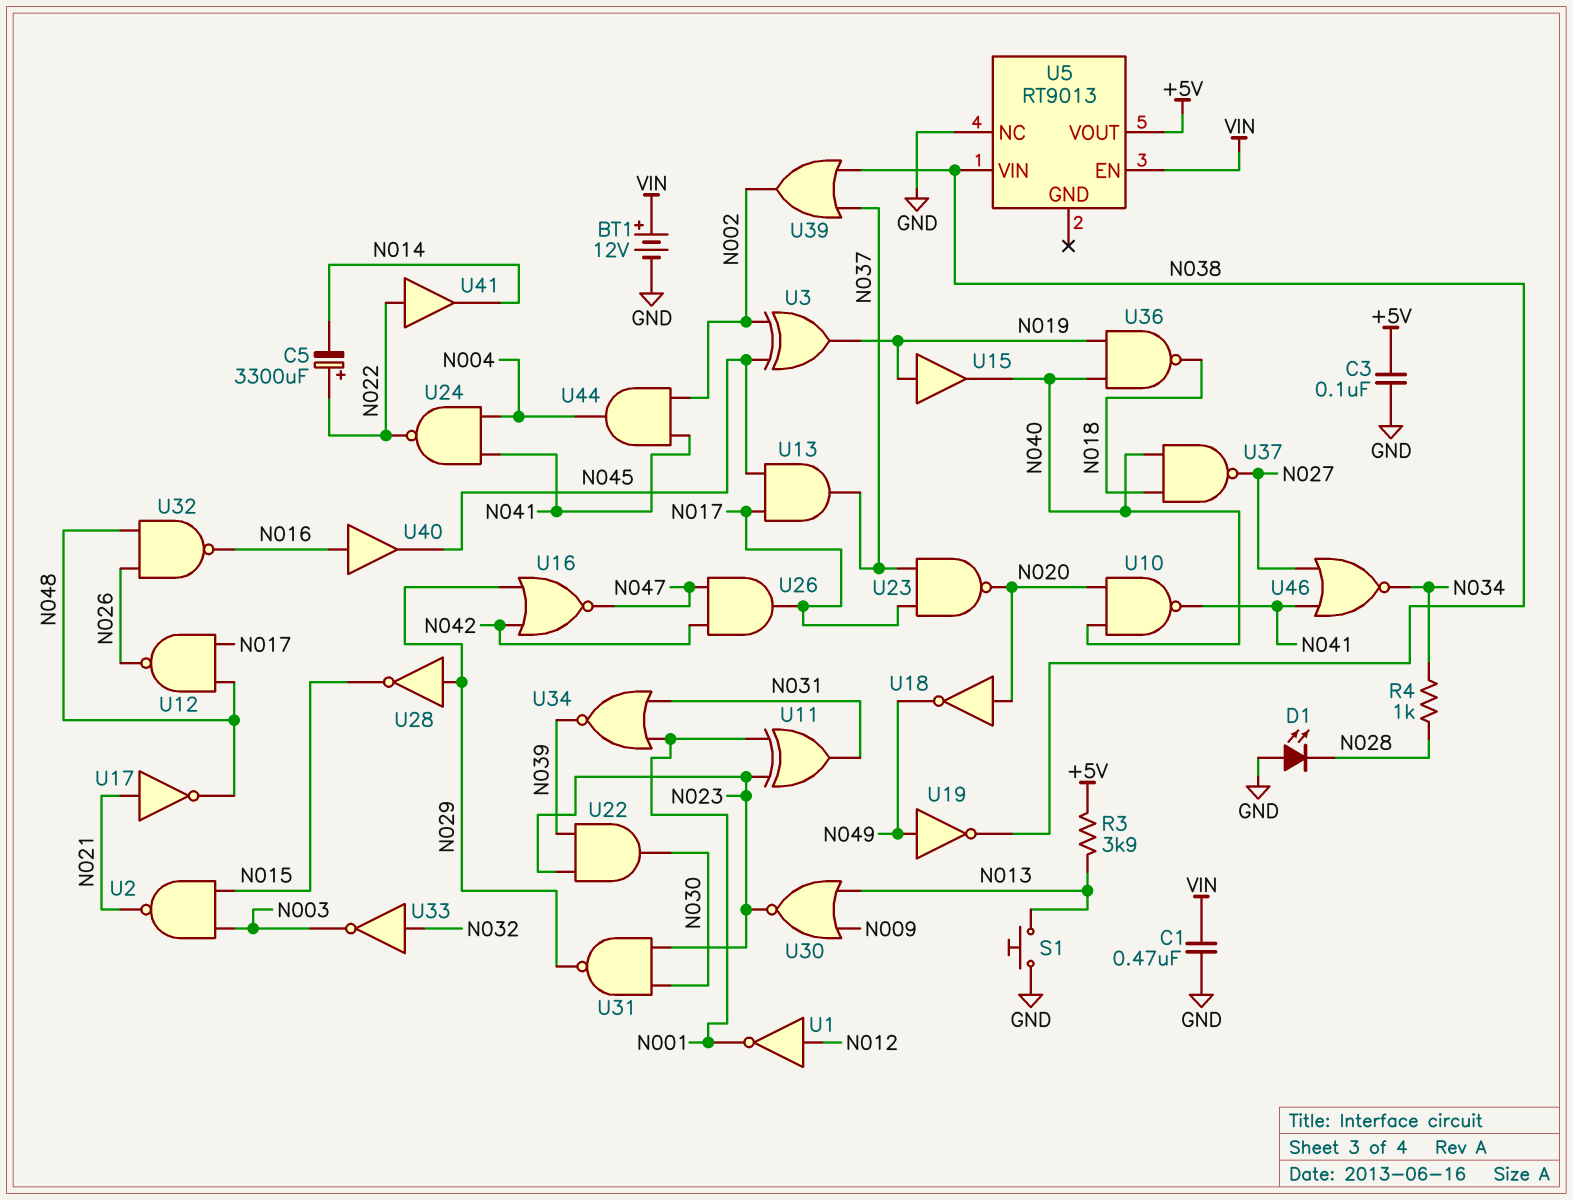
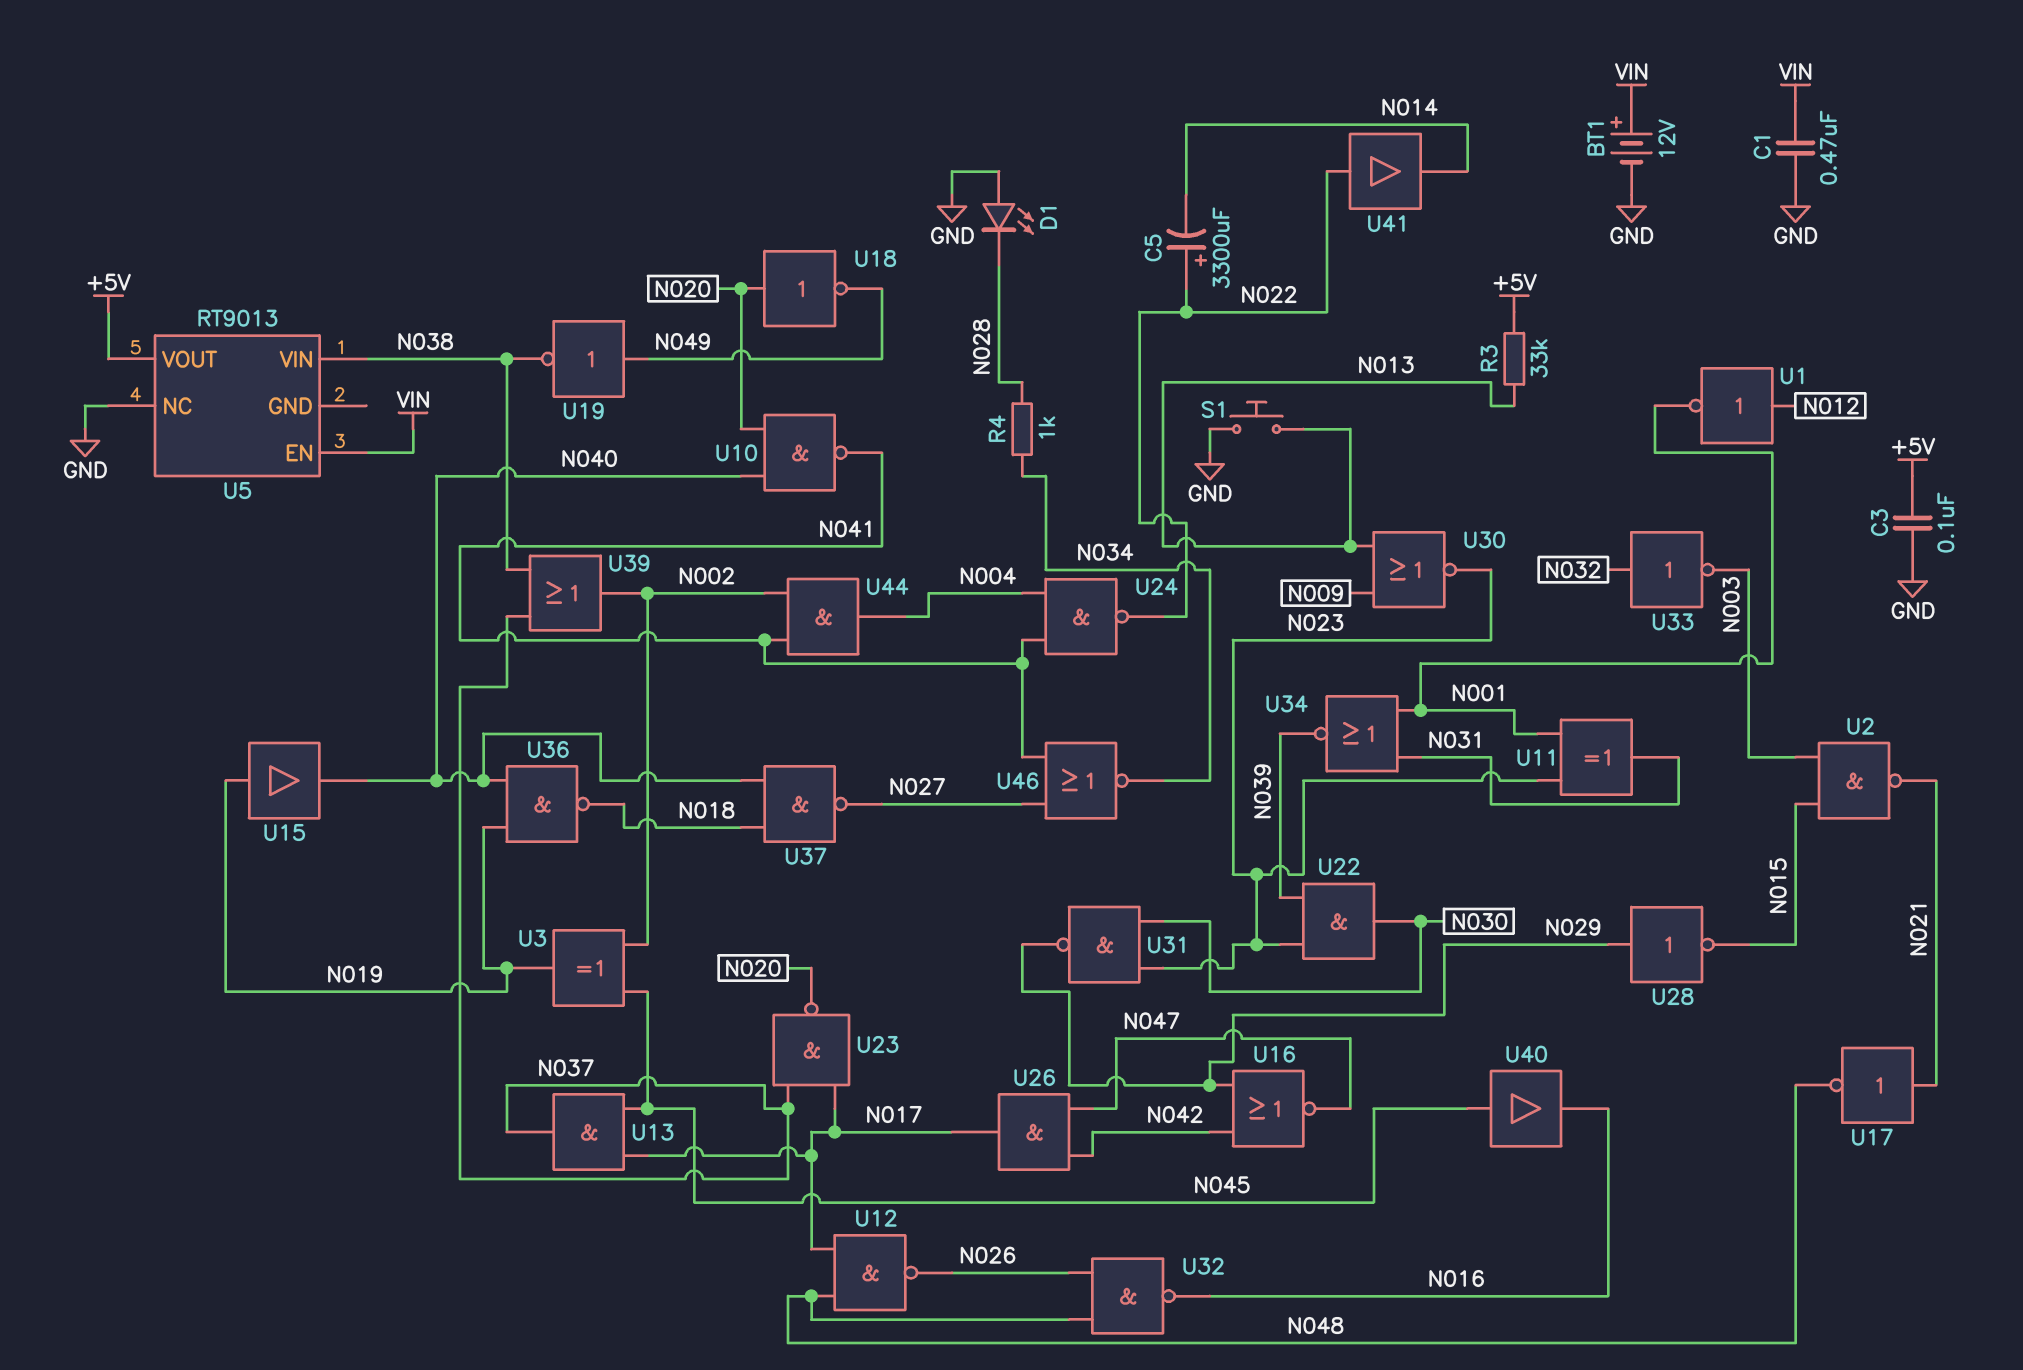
R3: 3.9k (+5V, N013) -> 33k (+5V, N013)
U40: buffer (in N016, out N045) -> buffer (in N045, out N016)

